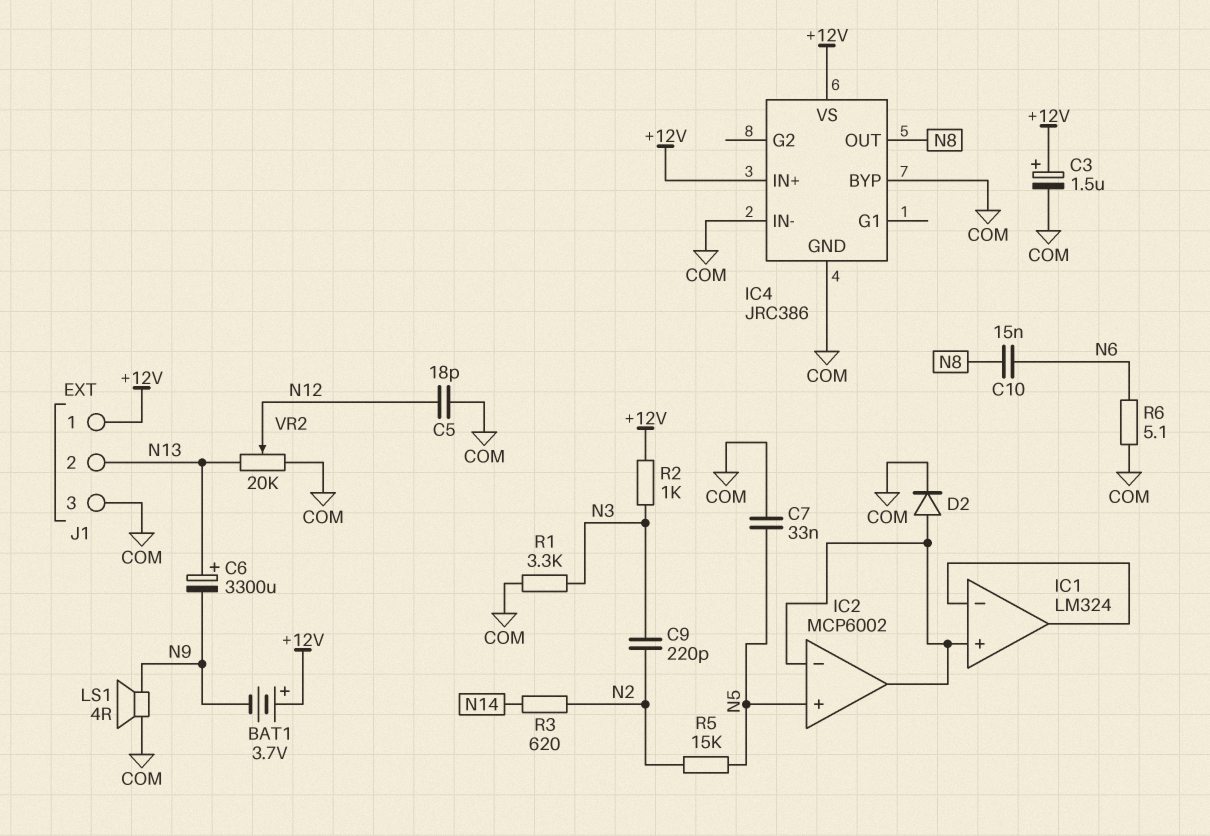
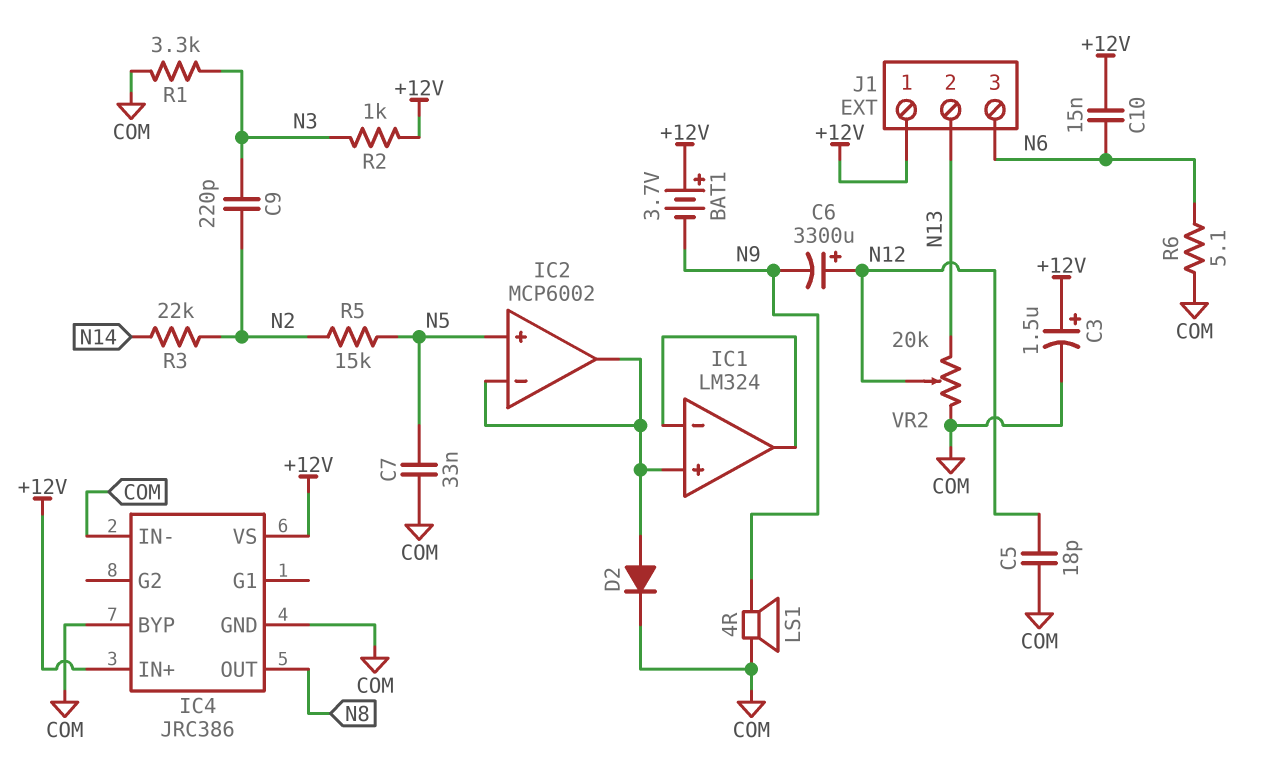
C6: 3300uF (plus N13, minus N9) -> 3300uF (plus N12, minus N9)
C10: 15nF (N6, N8) -> 15nF (+12V, N6)
J1 pin 3: COM -> N6
R3: 620 (N2, N14) -> 22k (N2, N14)

